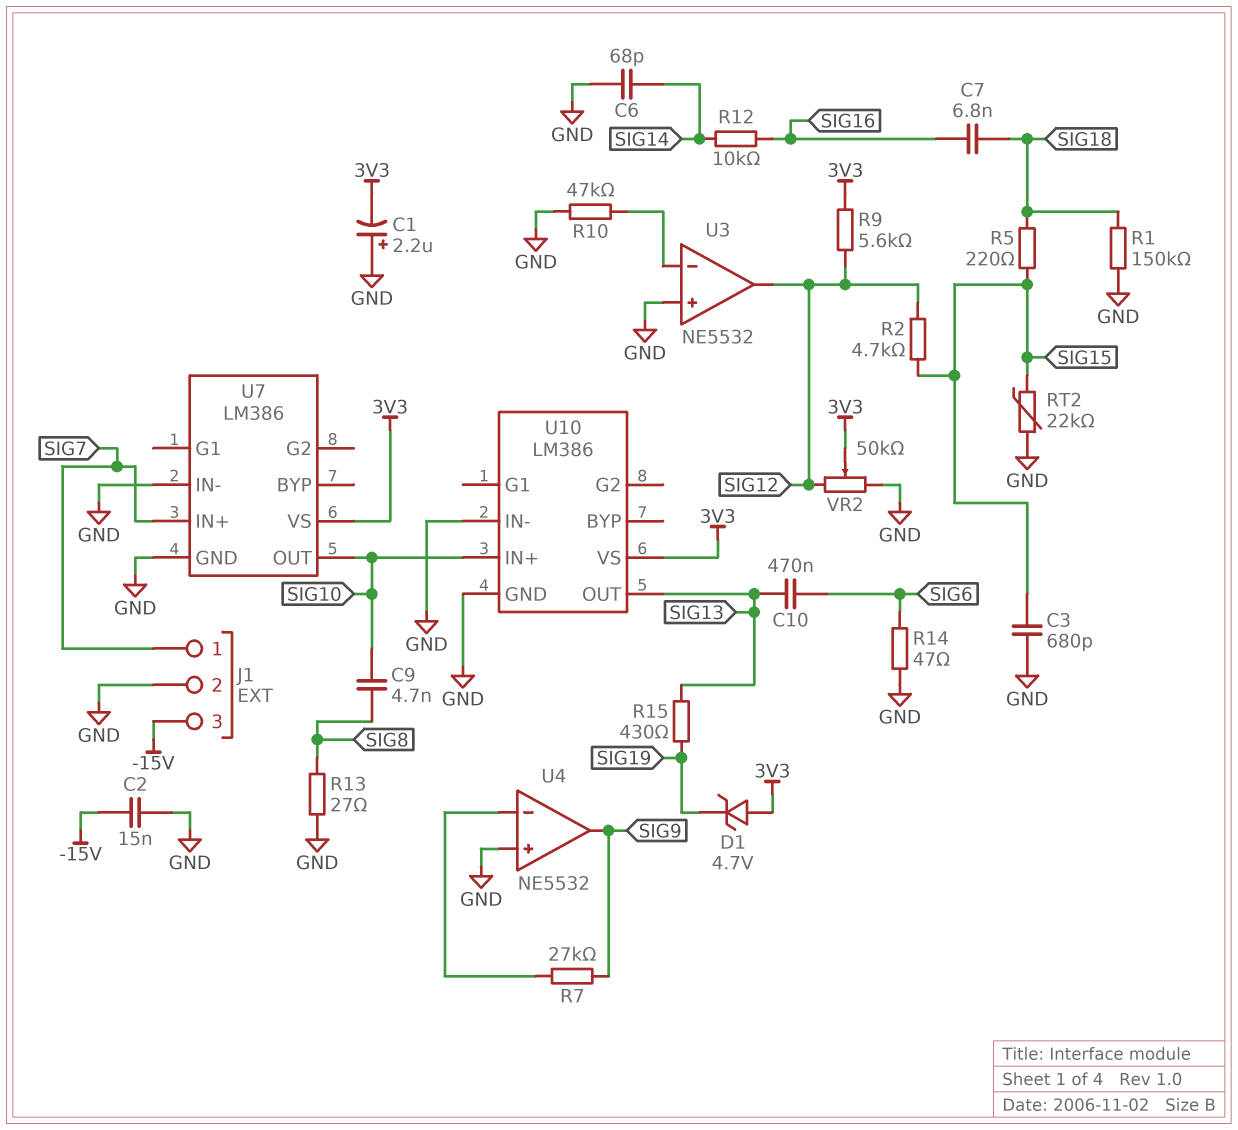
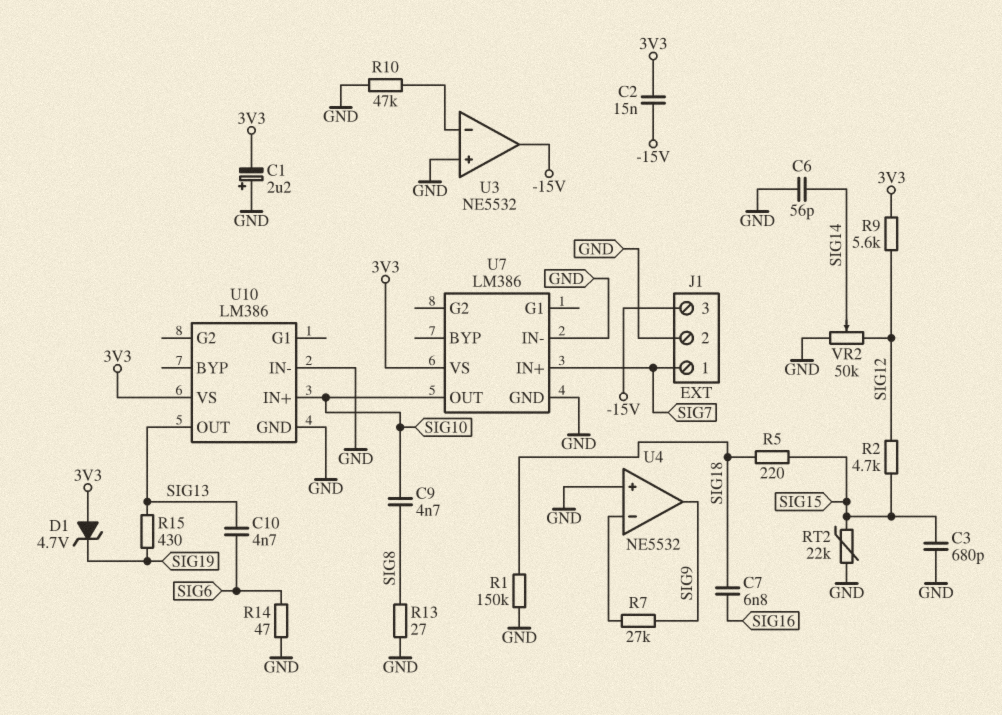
C2: 15nF (-15V, GND) -> 15nF (-15V, 3V3)
C6: 68pF (GND, SIG14) -> 56pF (GND, SIG14)
C10: 470nF (SIG6, SIG13) -> 4.7nF (SIG6, SIG13)
R12: 10k (SIG14, SIG16) -> none
U3 pin out: SIG12 -> -15V
VR2: 50k (GND, SIG12, wiper 3V3) -> 50k (GND, SIG12, wiper SIG14)

